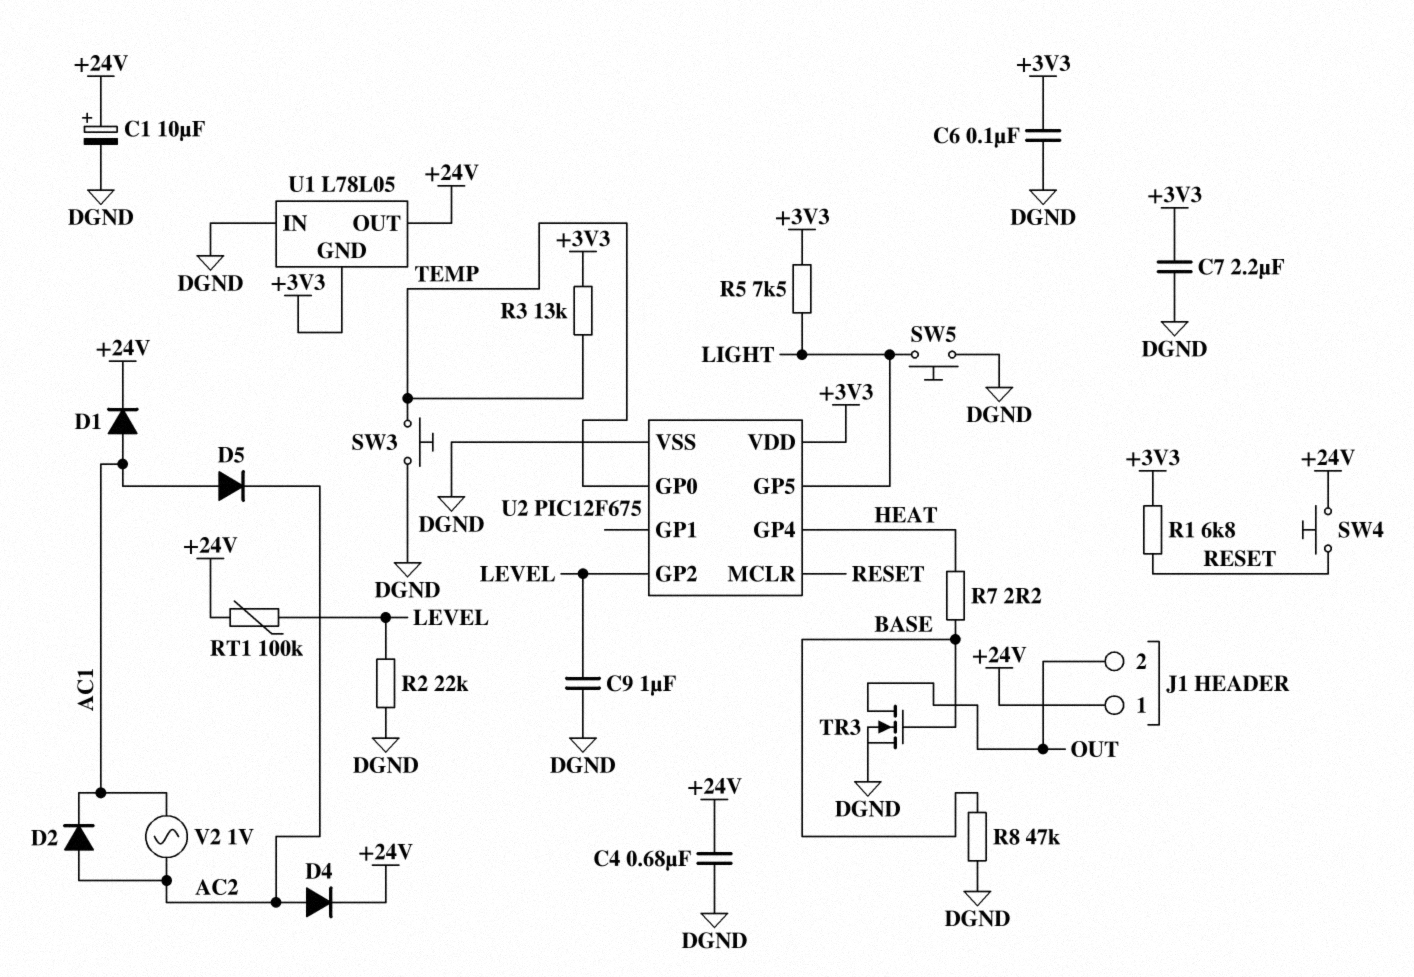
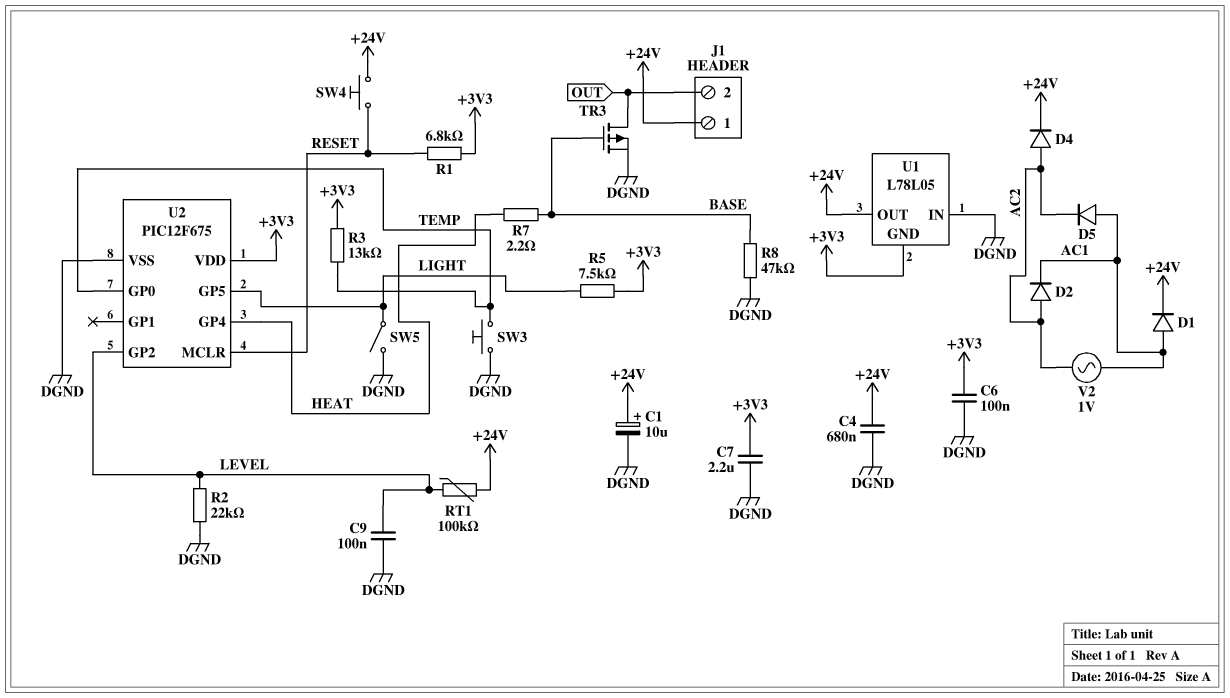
C9: 1uF (DGND, LEVEL) -> 100nF (DGND, LEVEL)
SW5: button (DGND, LIGHT) -> switch (DGND, LIGHT)
TR3: NMOS (G BASE, D OUT, S DGND) -> PMOS (G BASE, D OUT, S DGND)

